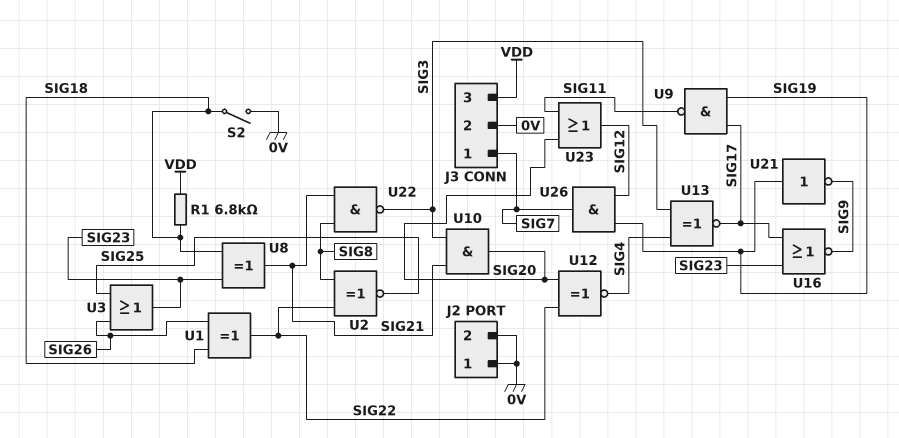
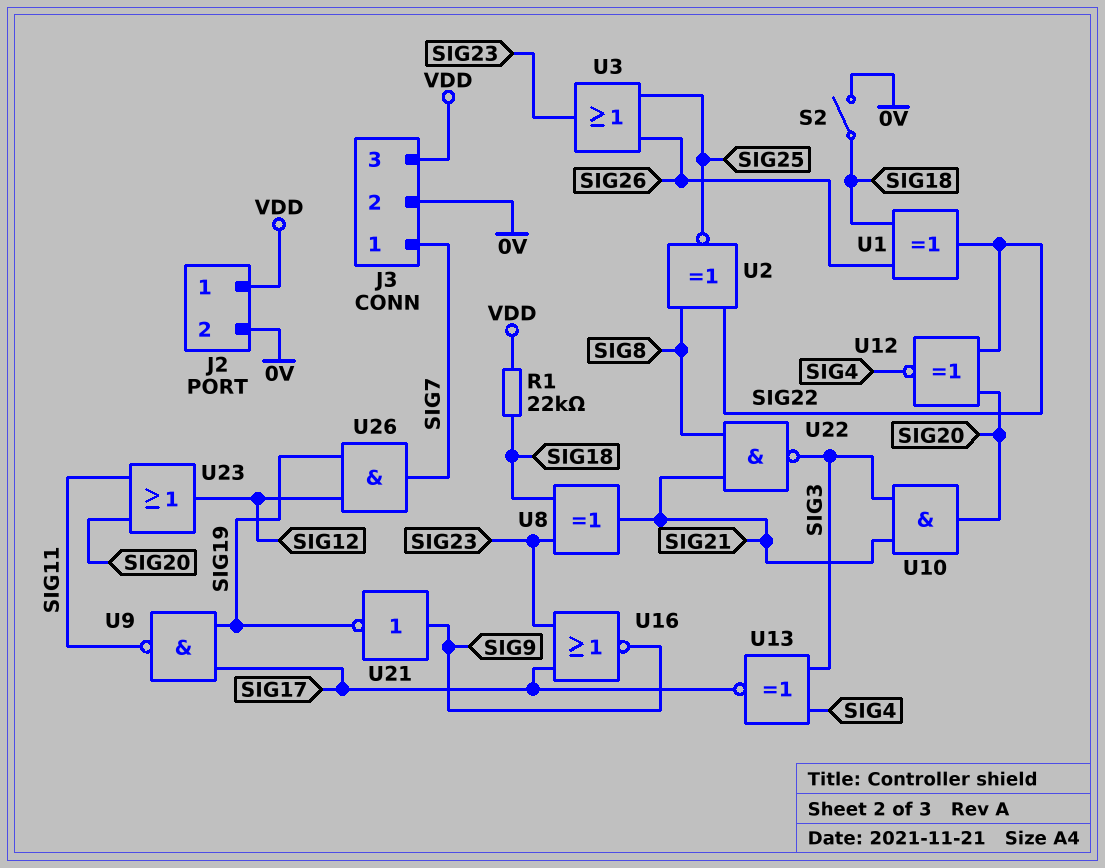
J2 pin 1: 0V -> VDD
R1: 6.8k (SIG18, VDD) -> 22k (SIG18, VDD)
U21: NOT (in SIG19, out SIG9) -> NOT (in SIG9, out SIG19)

